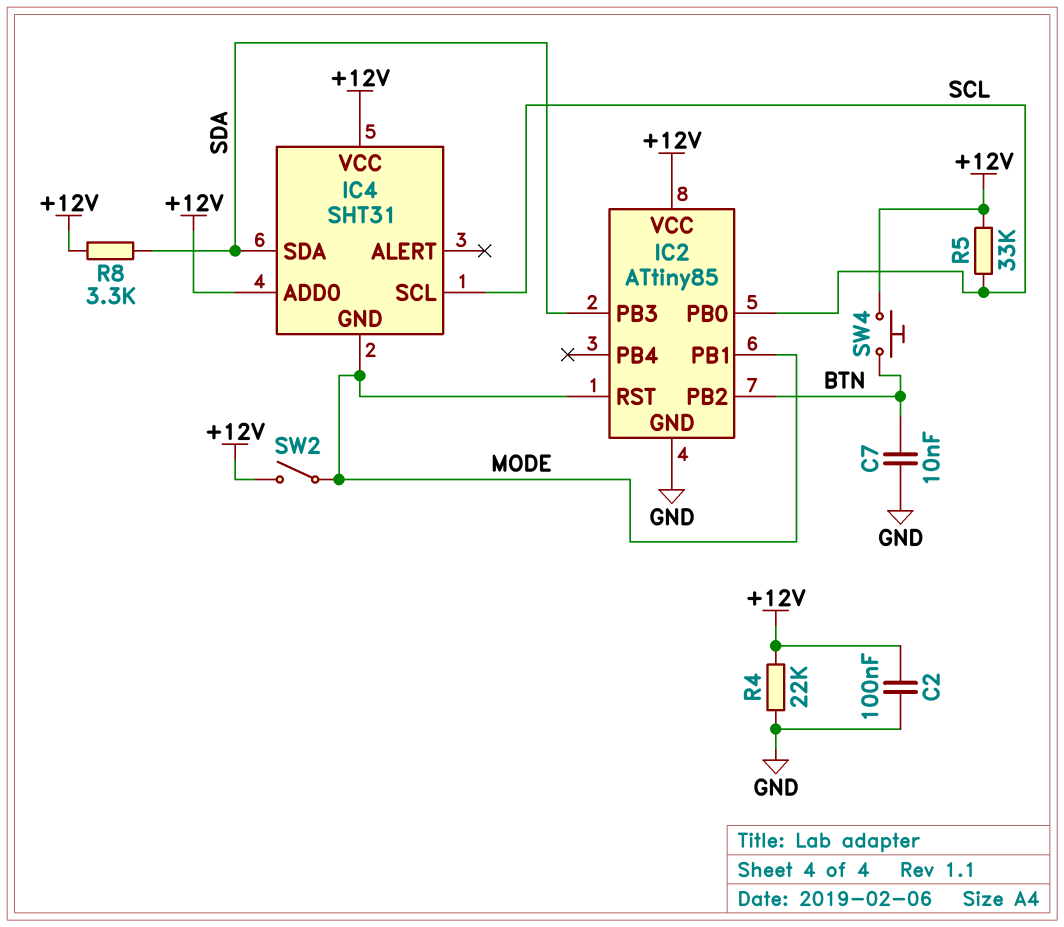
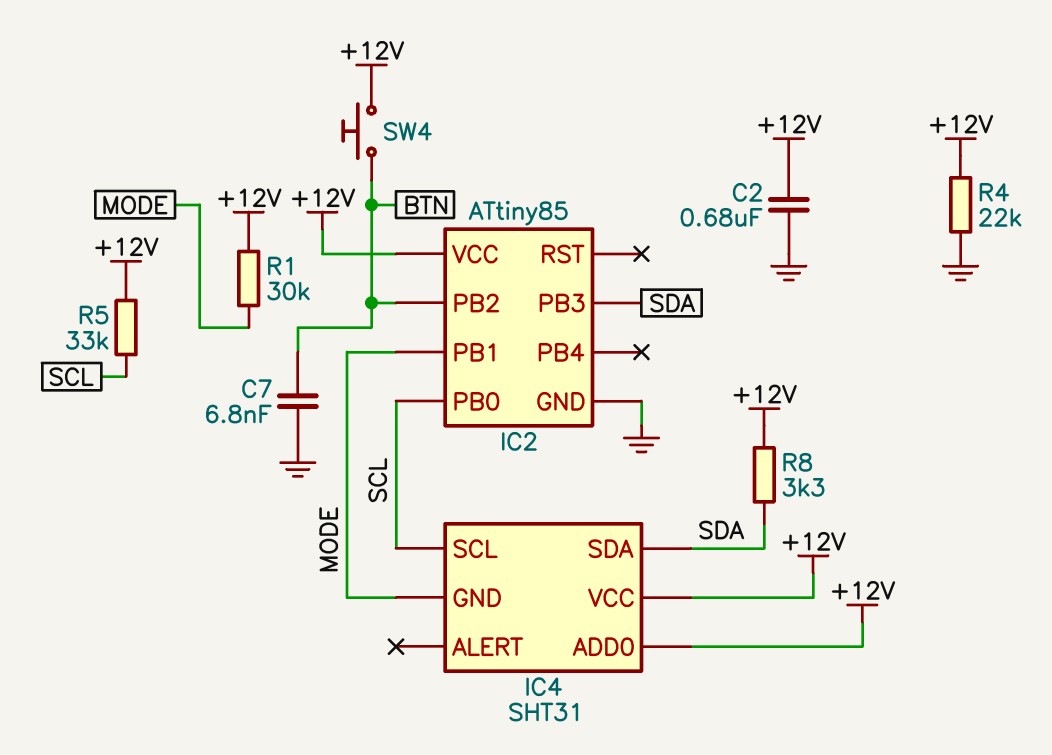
C2: 100nF (+12V, GND) -> 680nF (+12V, GND)
C7: 10nF (BTN, GND) -> 6.8nF (BTN, GND)
IC2 pin RST: MODE -> none
R1: none -> 30k (+12V, MODE)
SW2: switch (+12V, MODE) -> none

